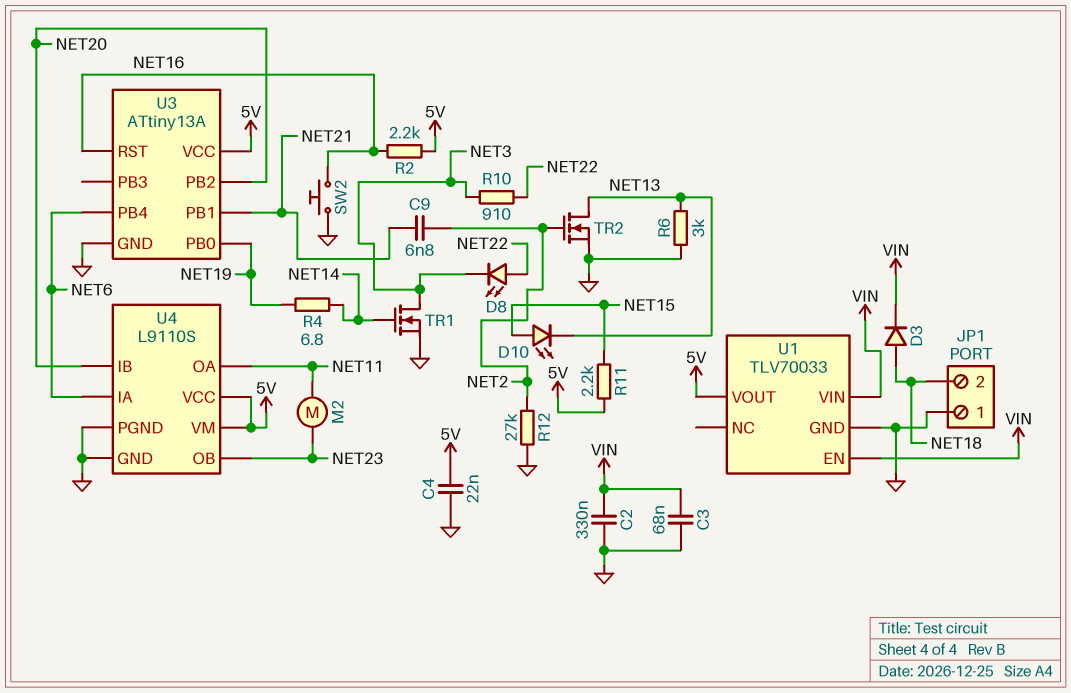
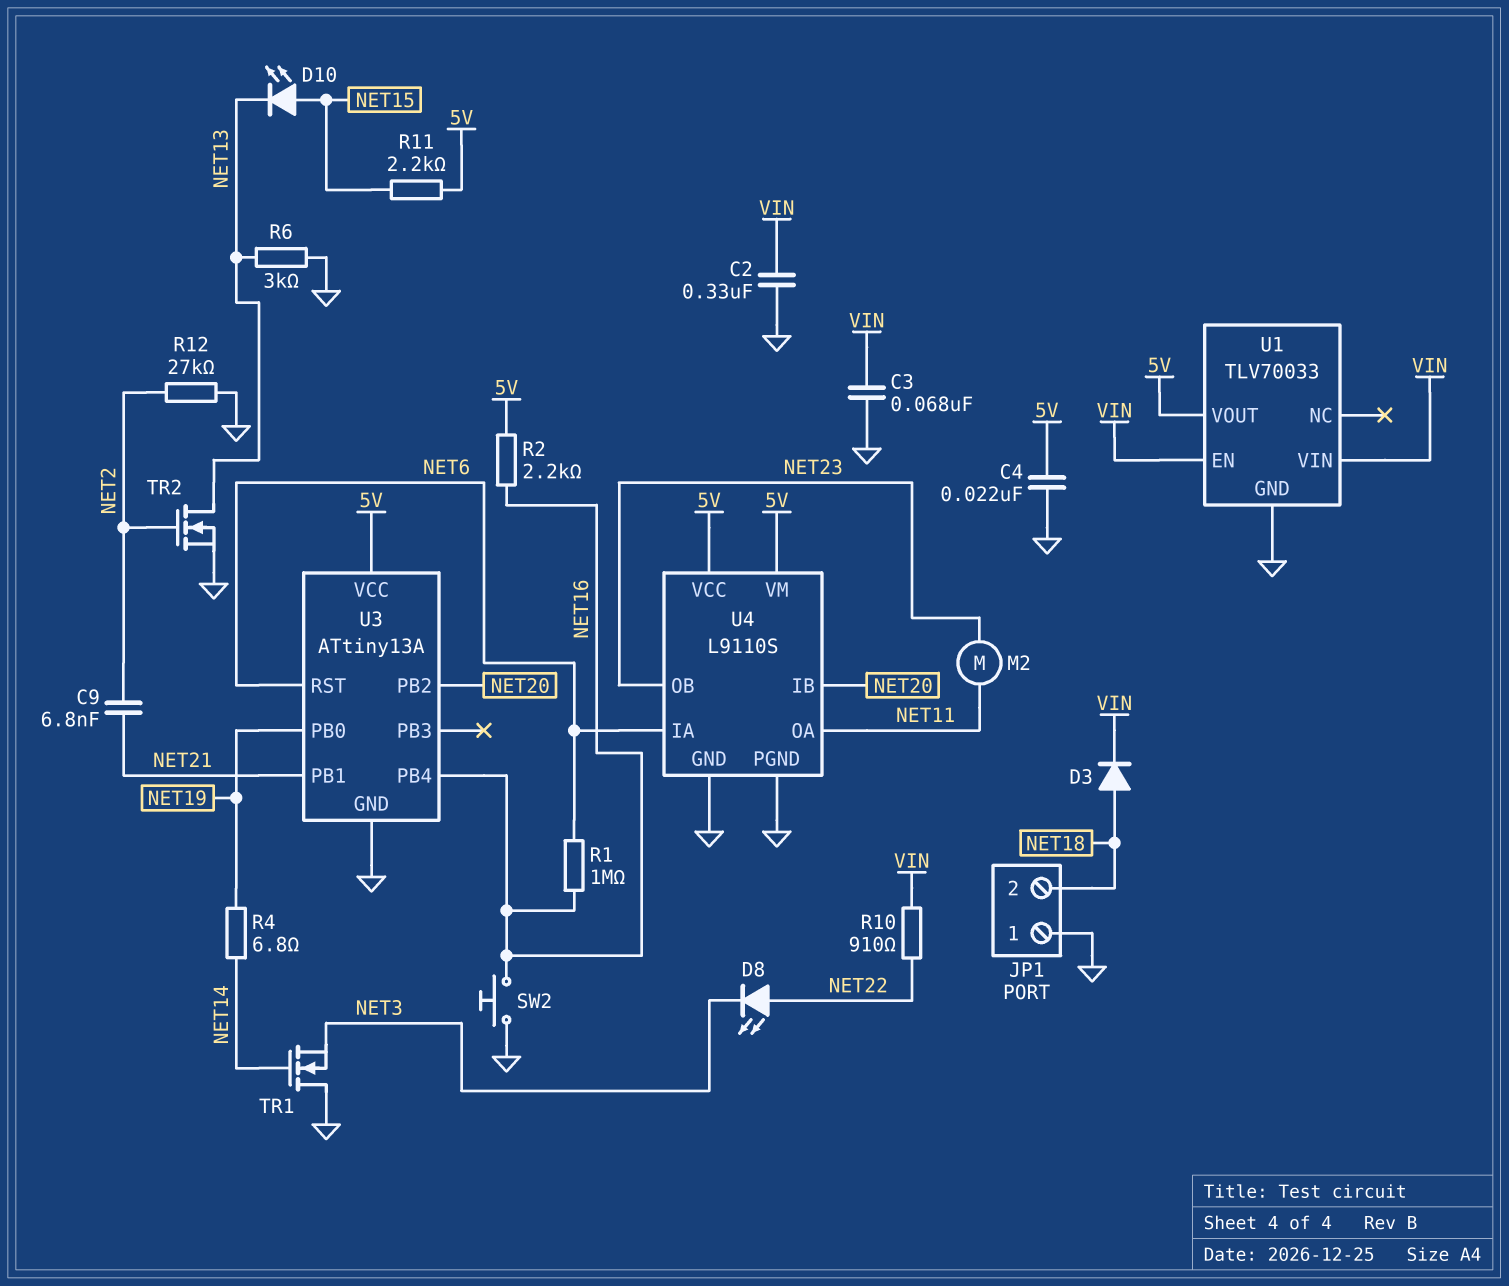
R1: none -> 1M (NET6, NET16)
R10: 910 (NET3, NET22) -> 910 (NET22, VIN)
TR1: NMOS (G NET14, D NET3, S GND) -> NMOS (G NET14, D GND, S NET3)
U3 pin PB4: NET6 -> NET16
U3 pin RST: NET16 -> NET6

